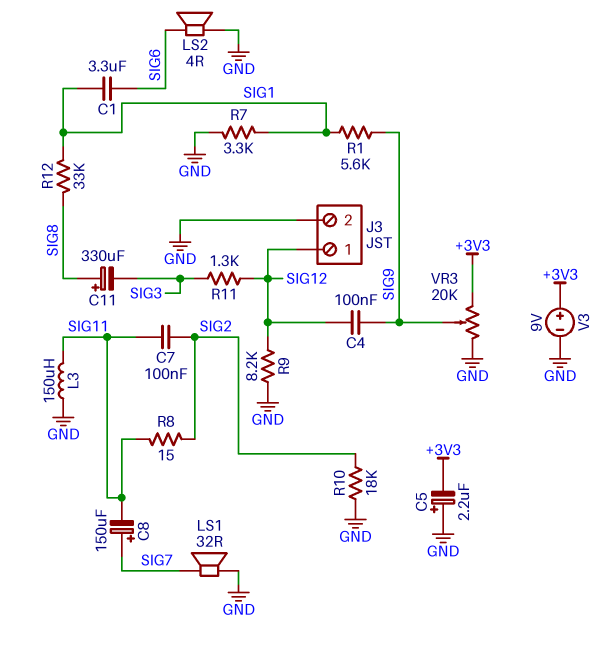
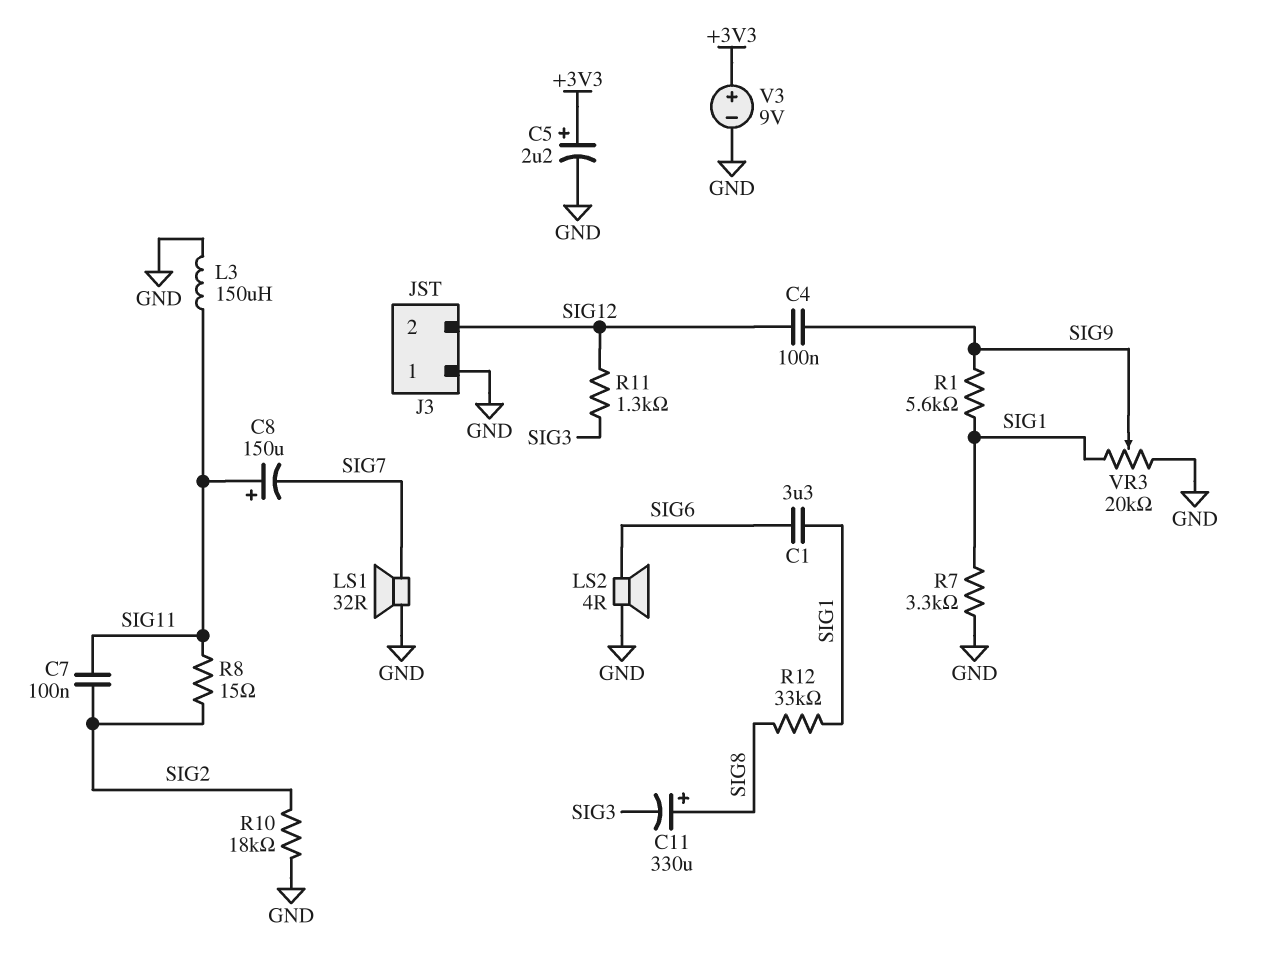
C5: 2.2uF (plus GND, minus +3V3) -> 2.2uF (plus +3V3, minus GND)
C8: 150uF (plus SIG7, minus SIG11) -> 150uF (plus SIG11, minus SIG7)
J3 pin 1: SIG12 -> GND
J3 pin 2: GND -> SIG12
R9: 8.2k (GND, SIG12) -> none
VR3: 20k (+3V3, GND, wiper SIG9) -> 20k (GND, SIG1, wiper SIG9)

